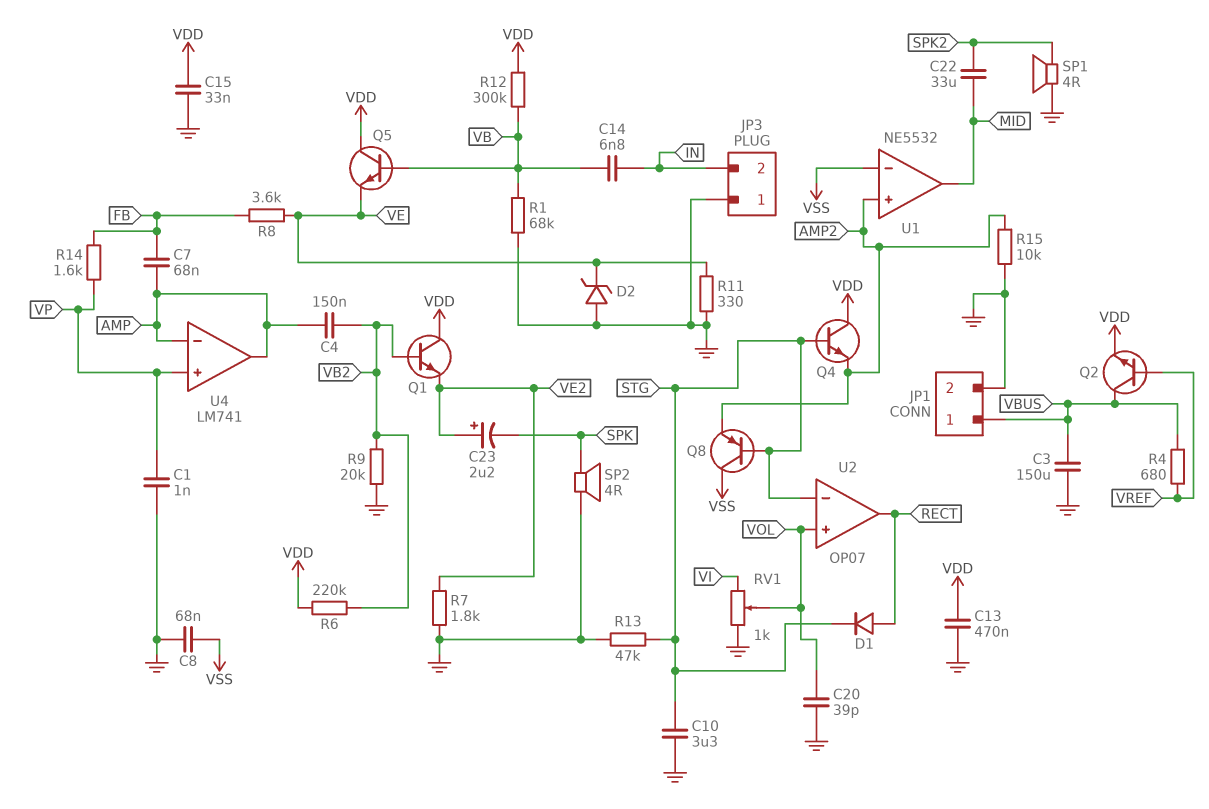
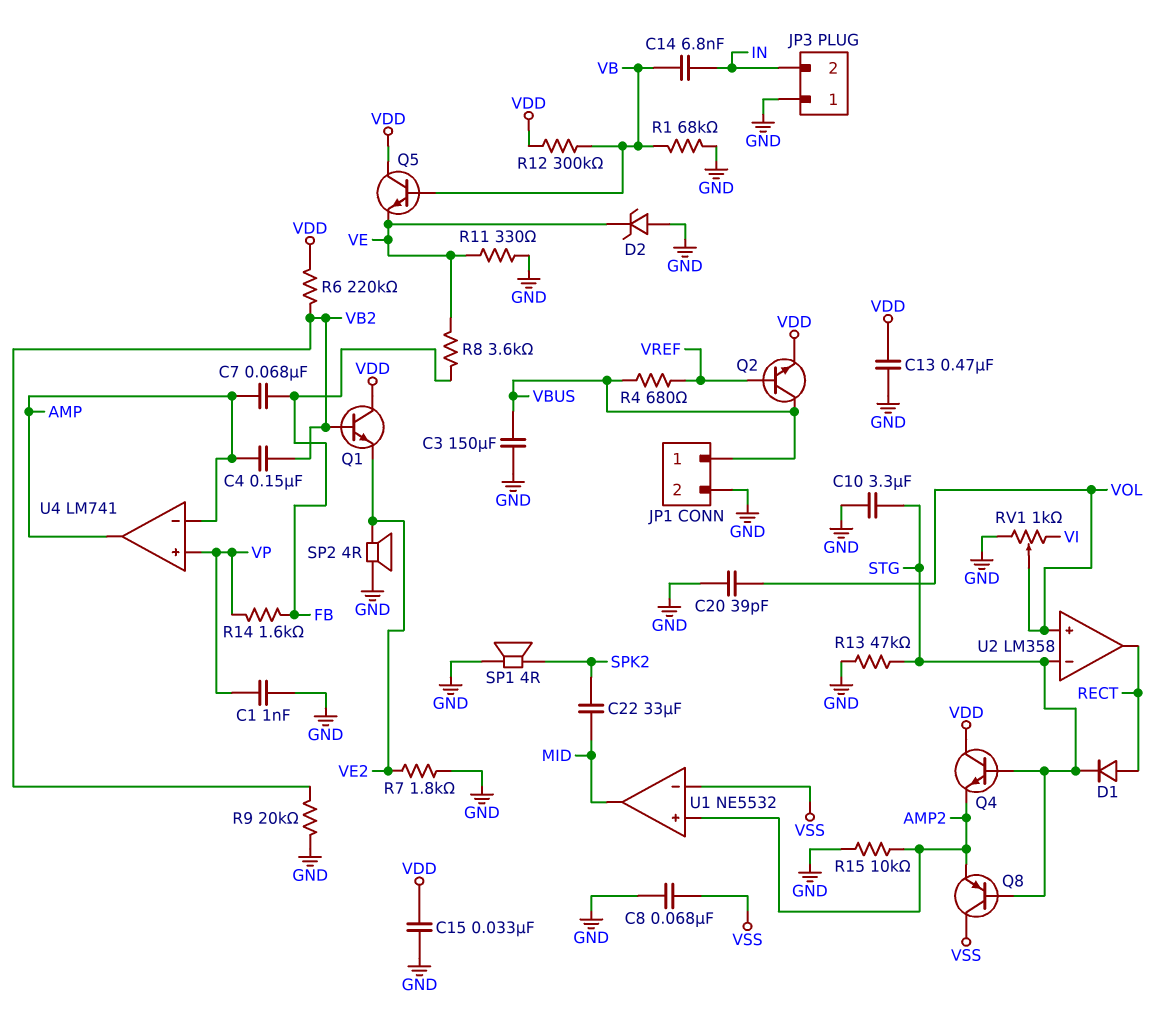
C23: 2.2uF (plus VE2, minus SPK) -> none
SP2: speaker 4R (GND, SPK) -> speaker 4R (GND, VE2)
U2: OP07 -> LM358

